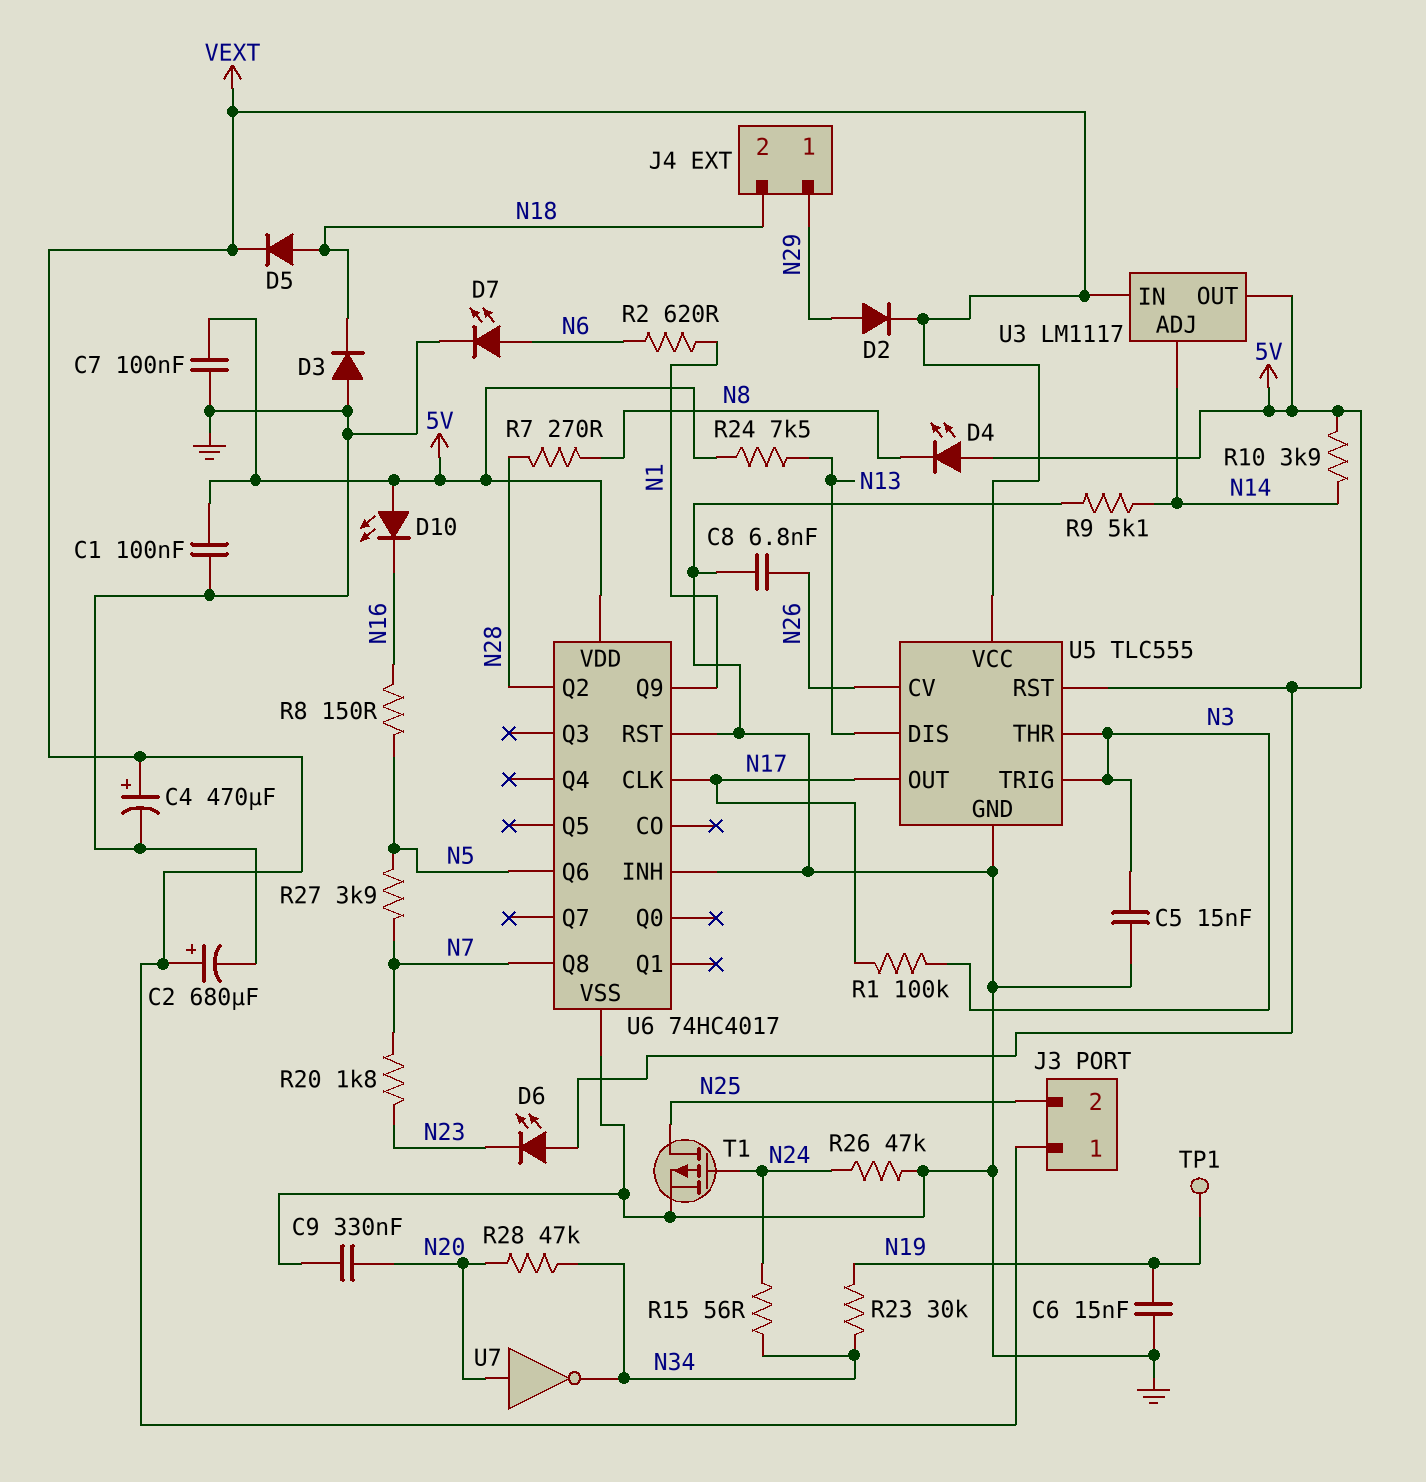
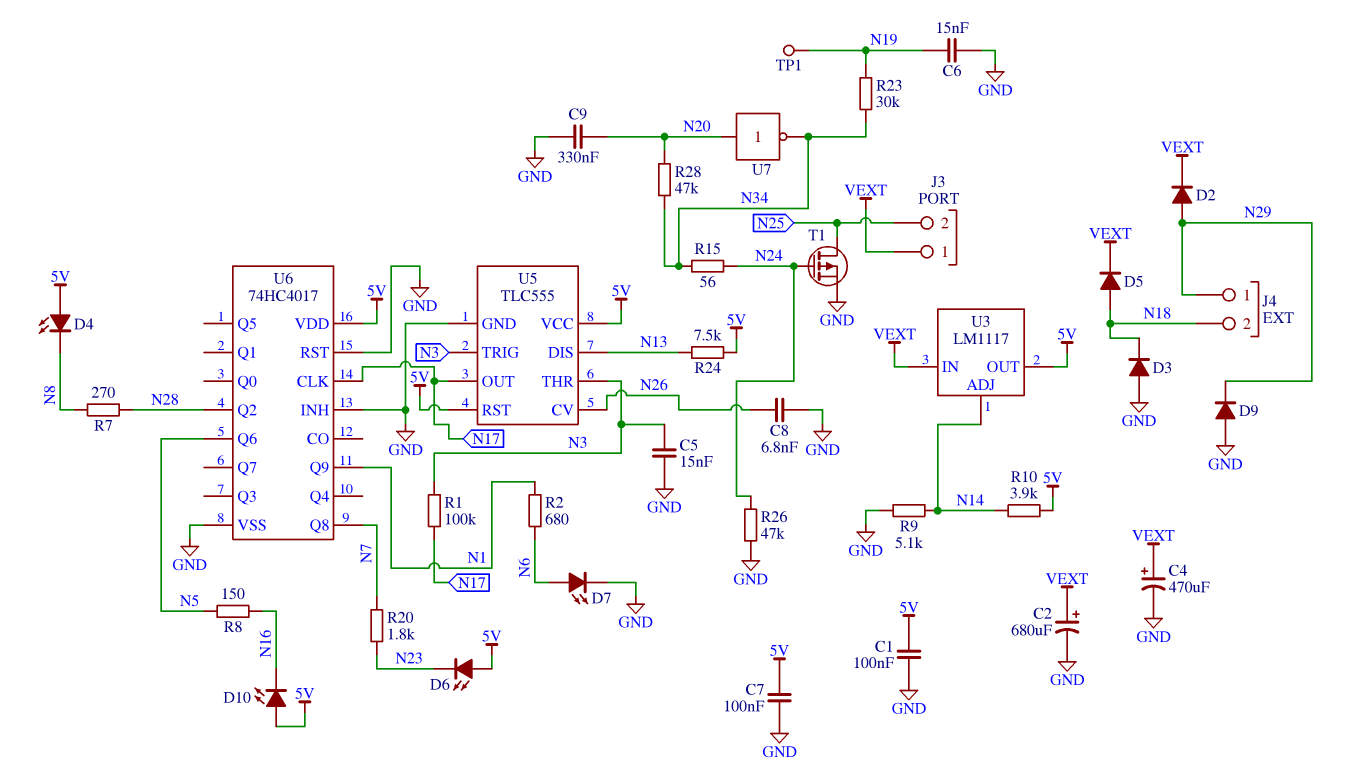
D9: none -> diode (A GND, K N29)
R2: 620 (N1, N6) -> 680 (N1, N6)
R27: 3.9k (N5, N7) -> none
U5 pin VCC: VEXT -> 5V

